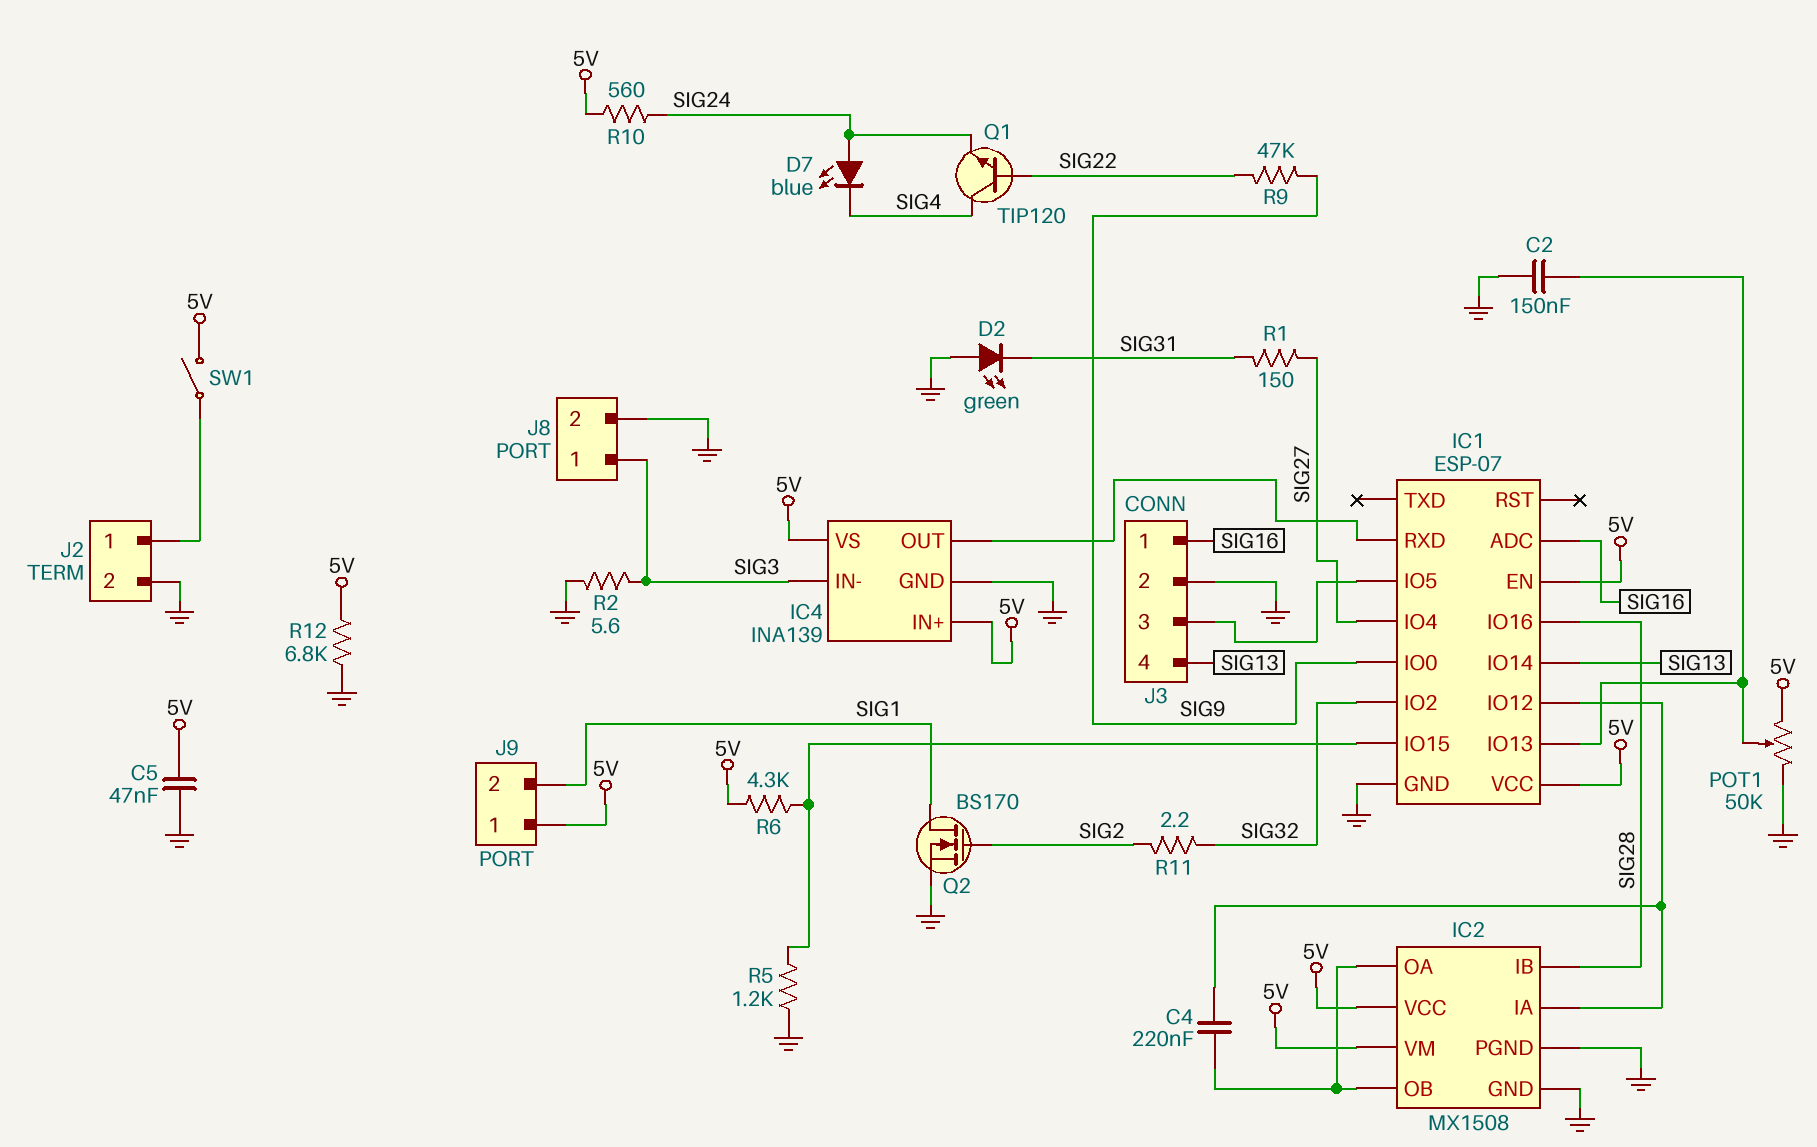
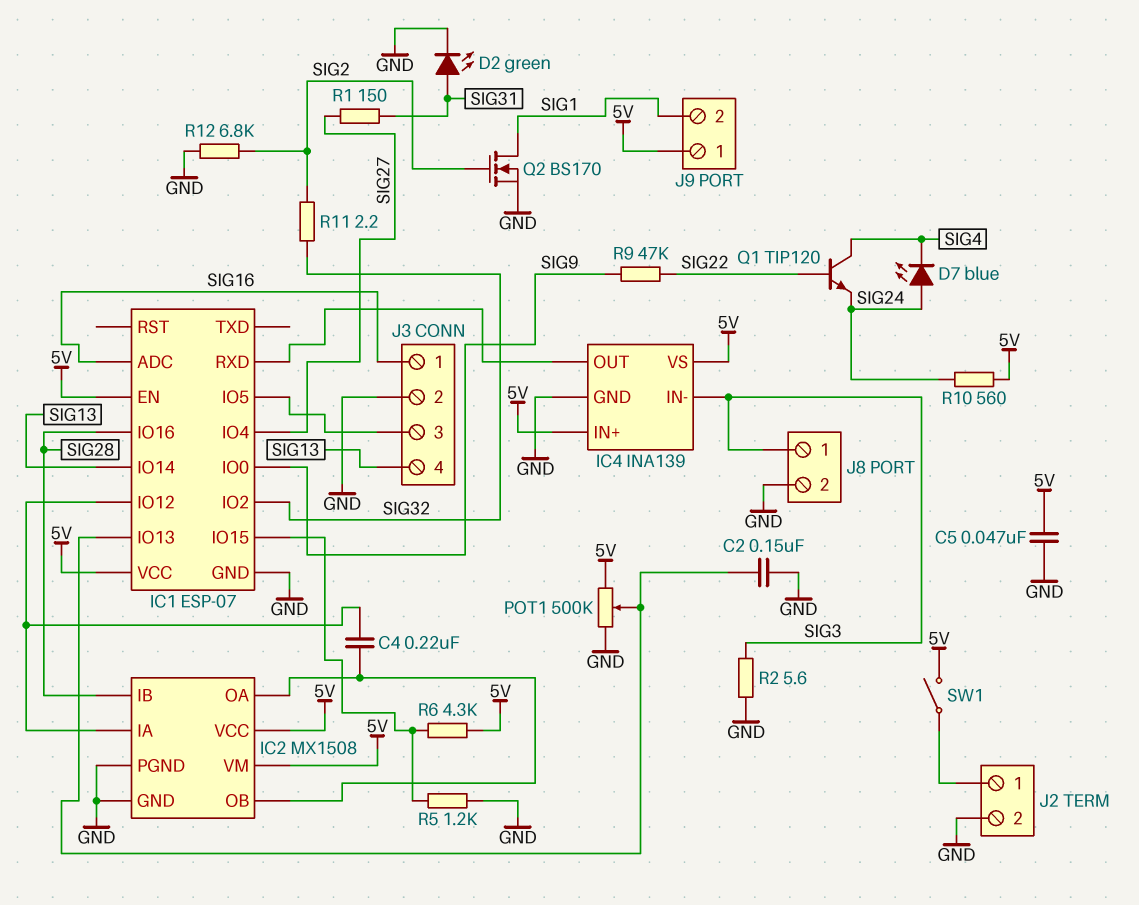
D2: LED green (A GND, K SIG31) -> LED green (A SIG31, K GND)
POT1: 50k (5V, GND, wiper IC1/IO13) -> 500k (5V, GND, wiper IC1/IO13)
R12: 6.8k (5V, GND) -> 6.8k (GND, SIG2)

